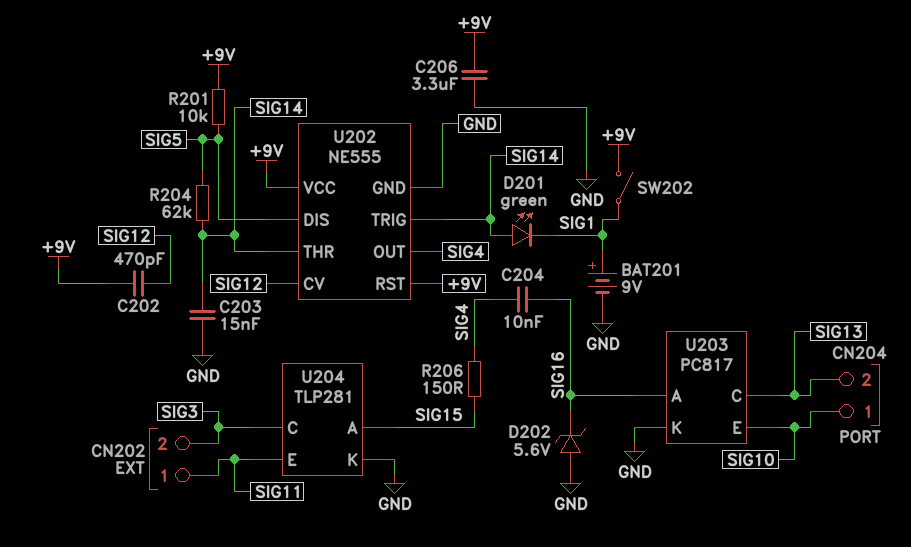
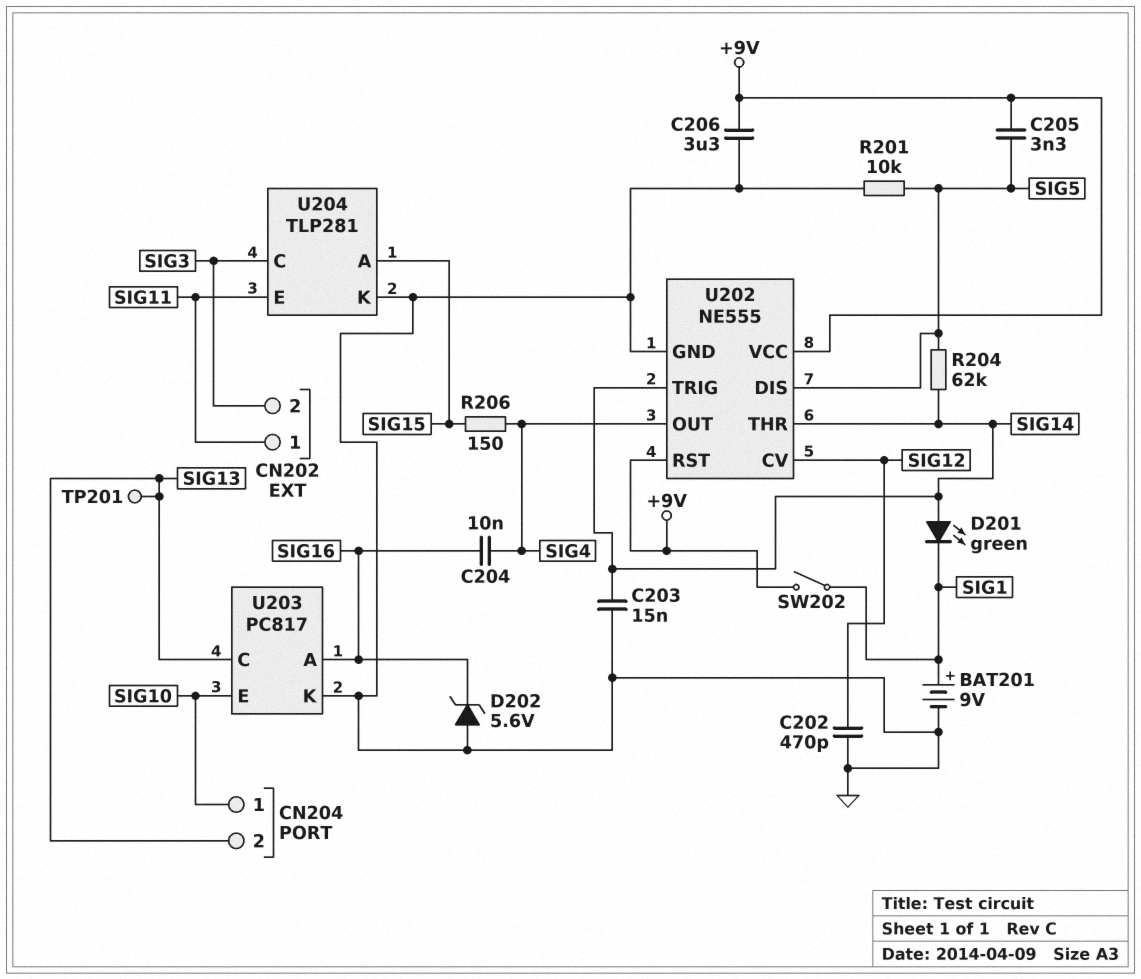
C202: 470pF (+9V, SIG12) -> 470pF (GND, SIG12)
C205: none -> 3.3nF (+9V, SIG5)
R201: 10k (+9V, SIG5) -> 10k (GND, SIG5)
TP201: none -> test point (SIG13)

